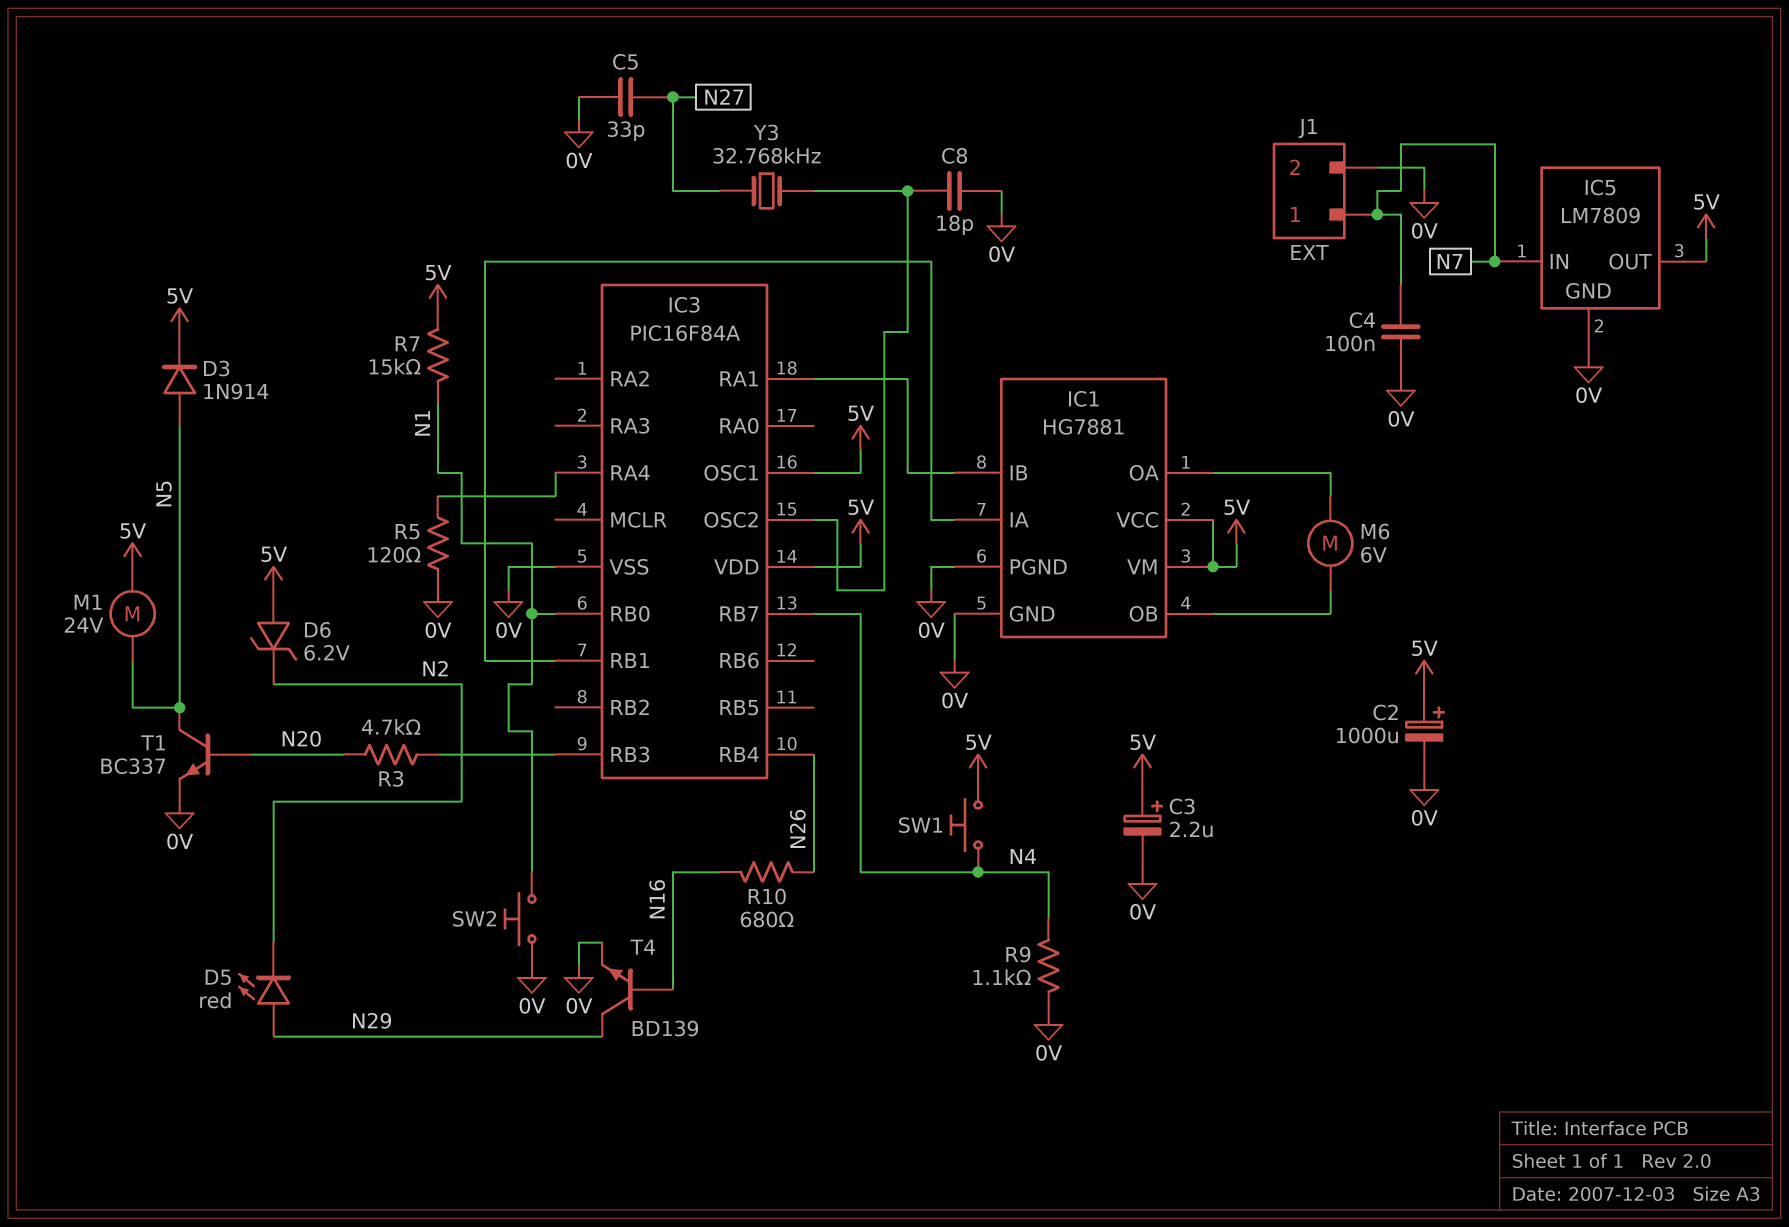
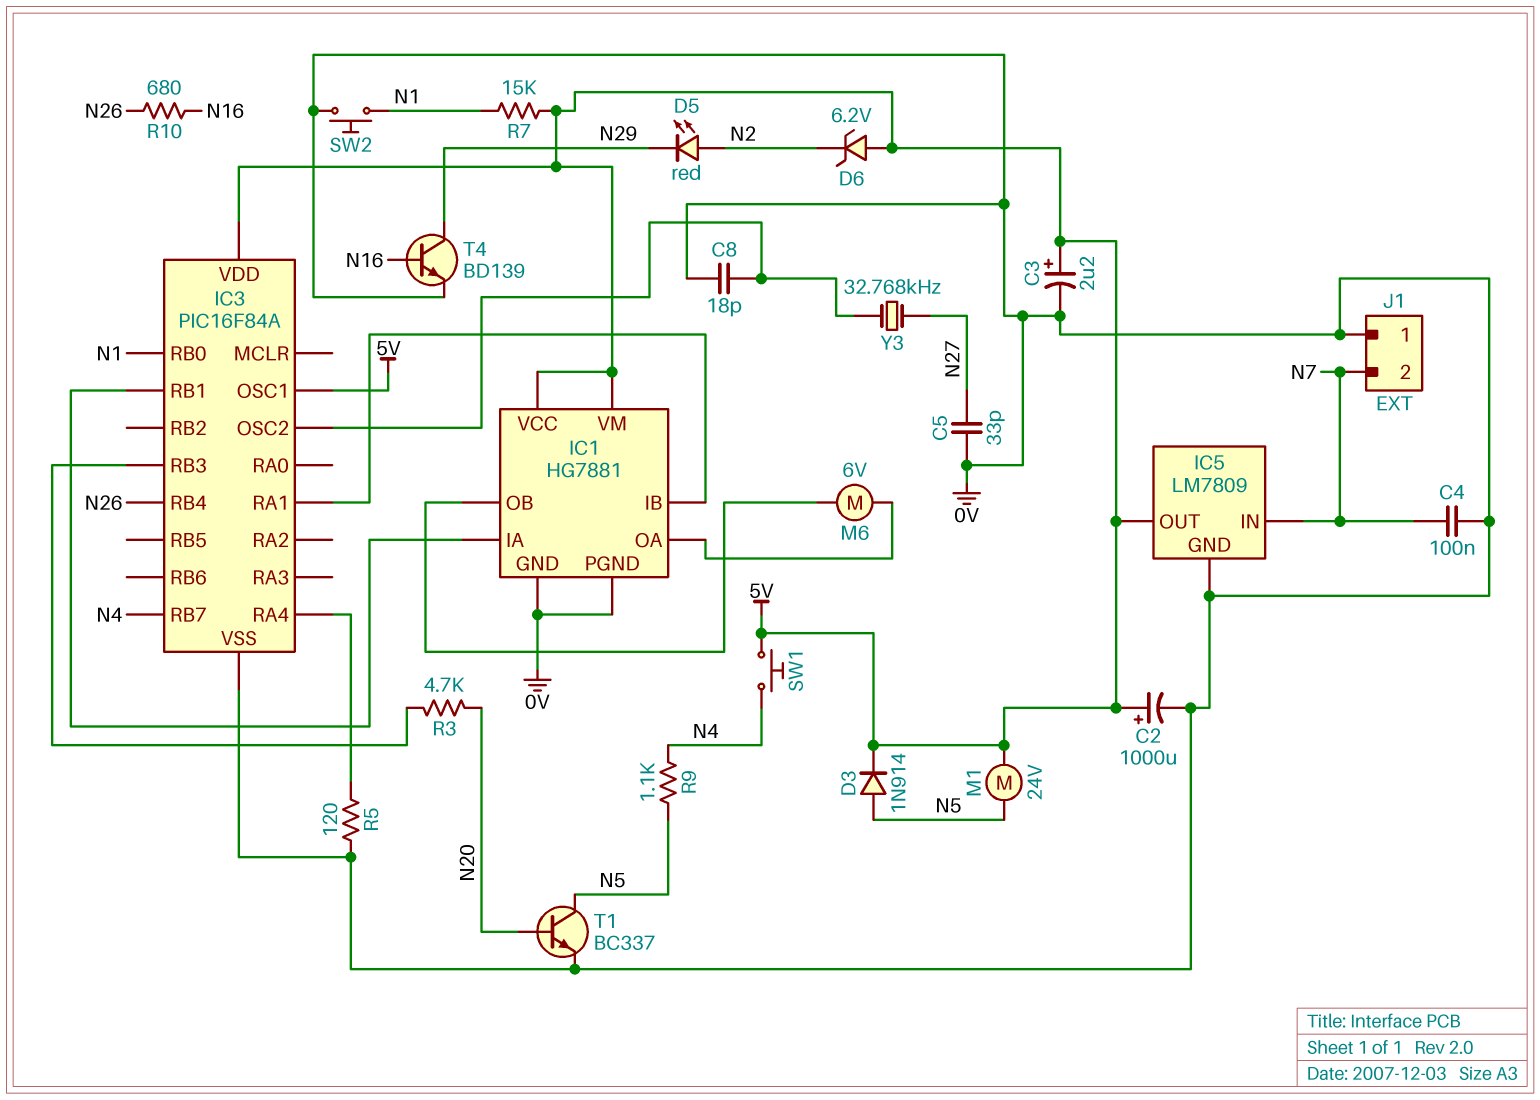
D5: LED red (A N29, K N2) -> LED red (A N2, K N29)
J1 pin 1: N7 -> 0V
J1 pin 2: 0V -> N7
R9: 1.1k (0V, N4) -> 1.1k (N4, N5)

